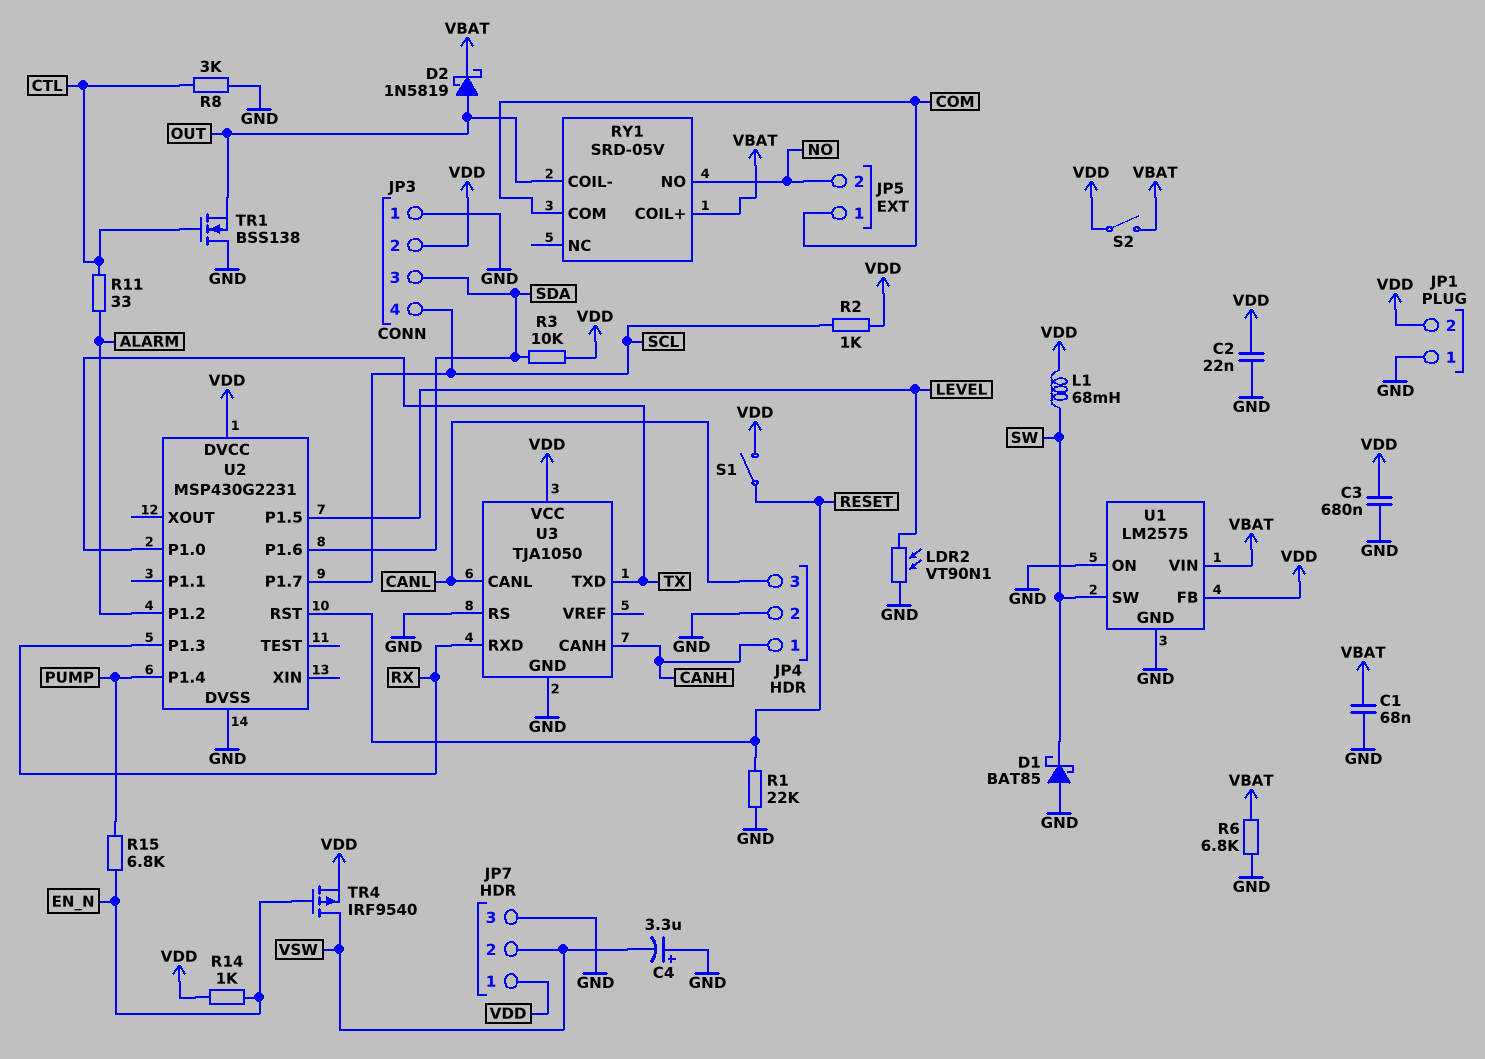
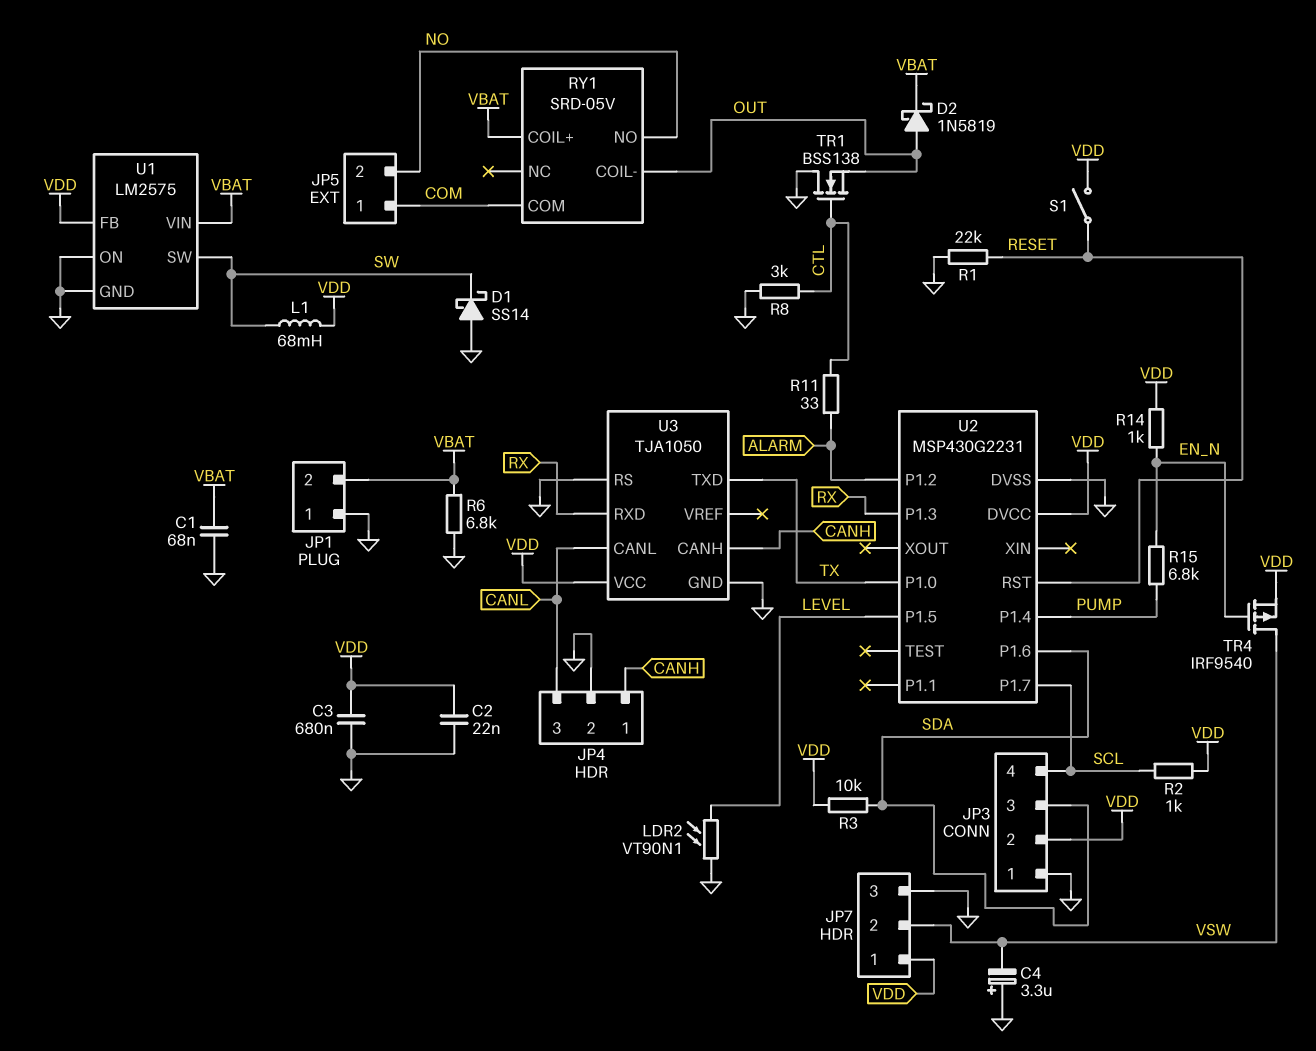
D1: schottky BAT85 (A GND, K SW) -> schottky SS14 (A GND, K SW)
JP1 pin 2: VDD -> VBAT
S2: switch (VBAT, VDD) -> none

